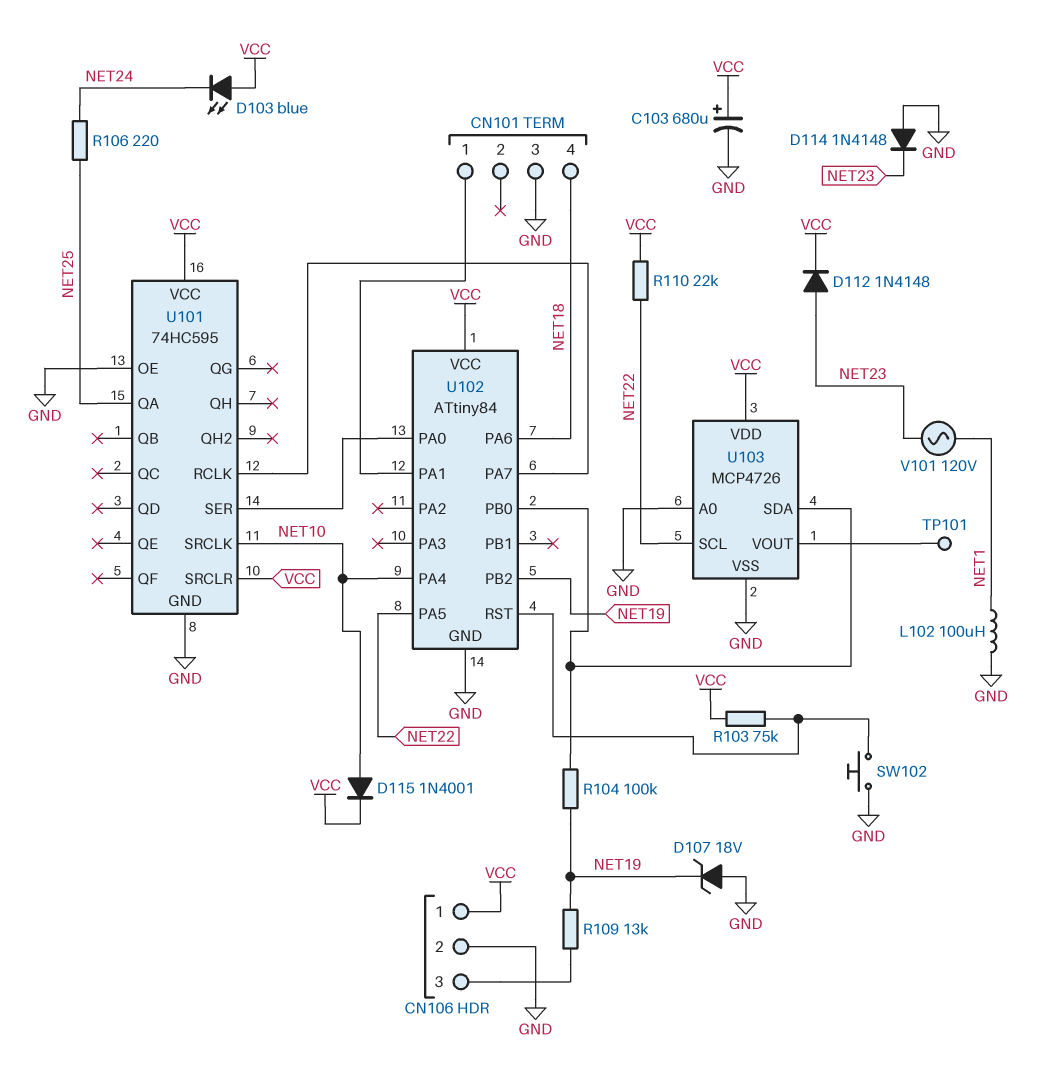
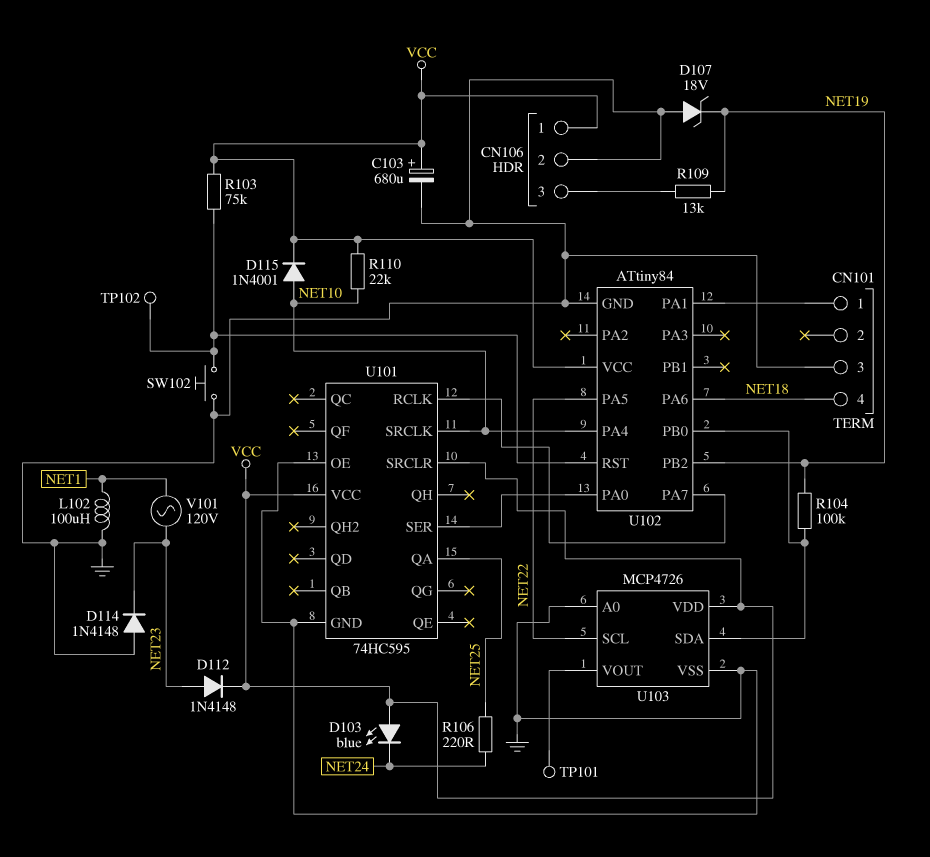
R110: 22k (NET22, VCC) -> 22k (NET10, VCC)
TP102: none -> test point (U102/RST)

